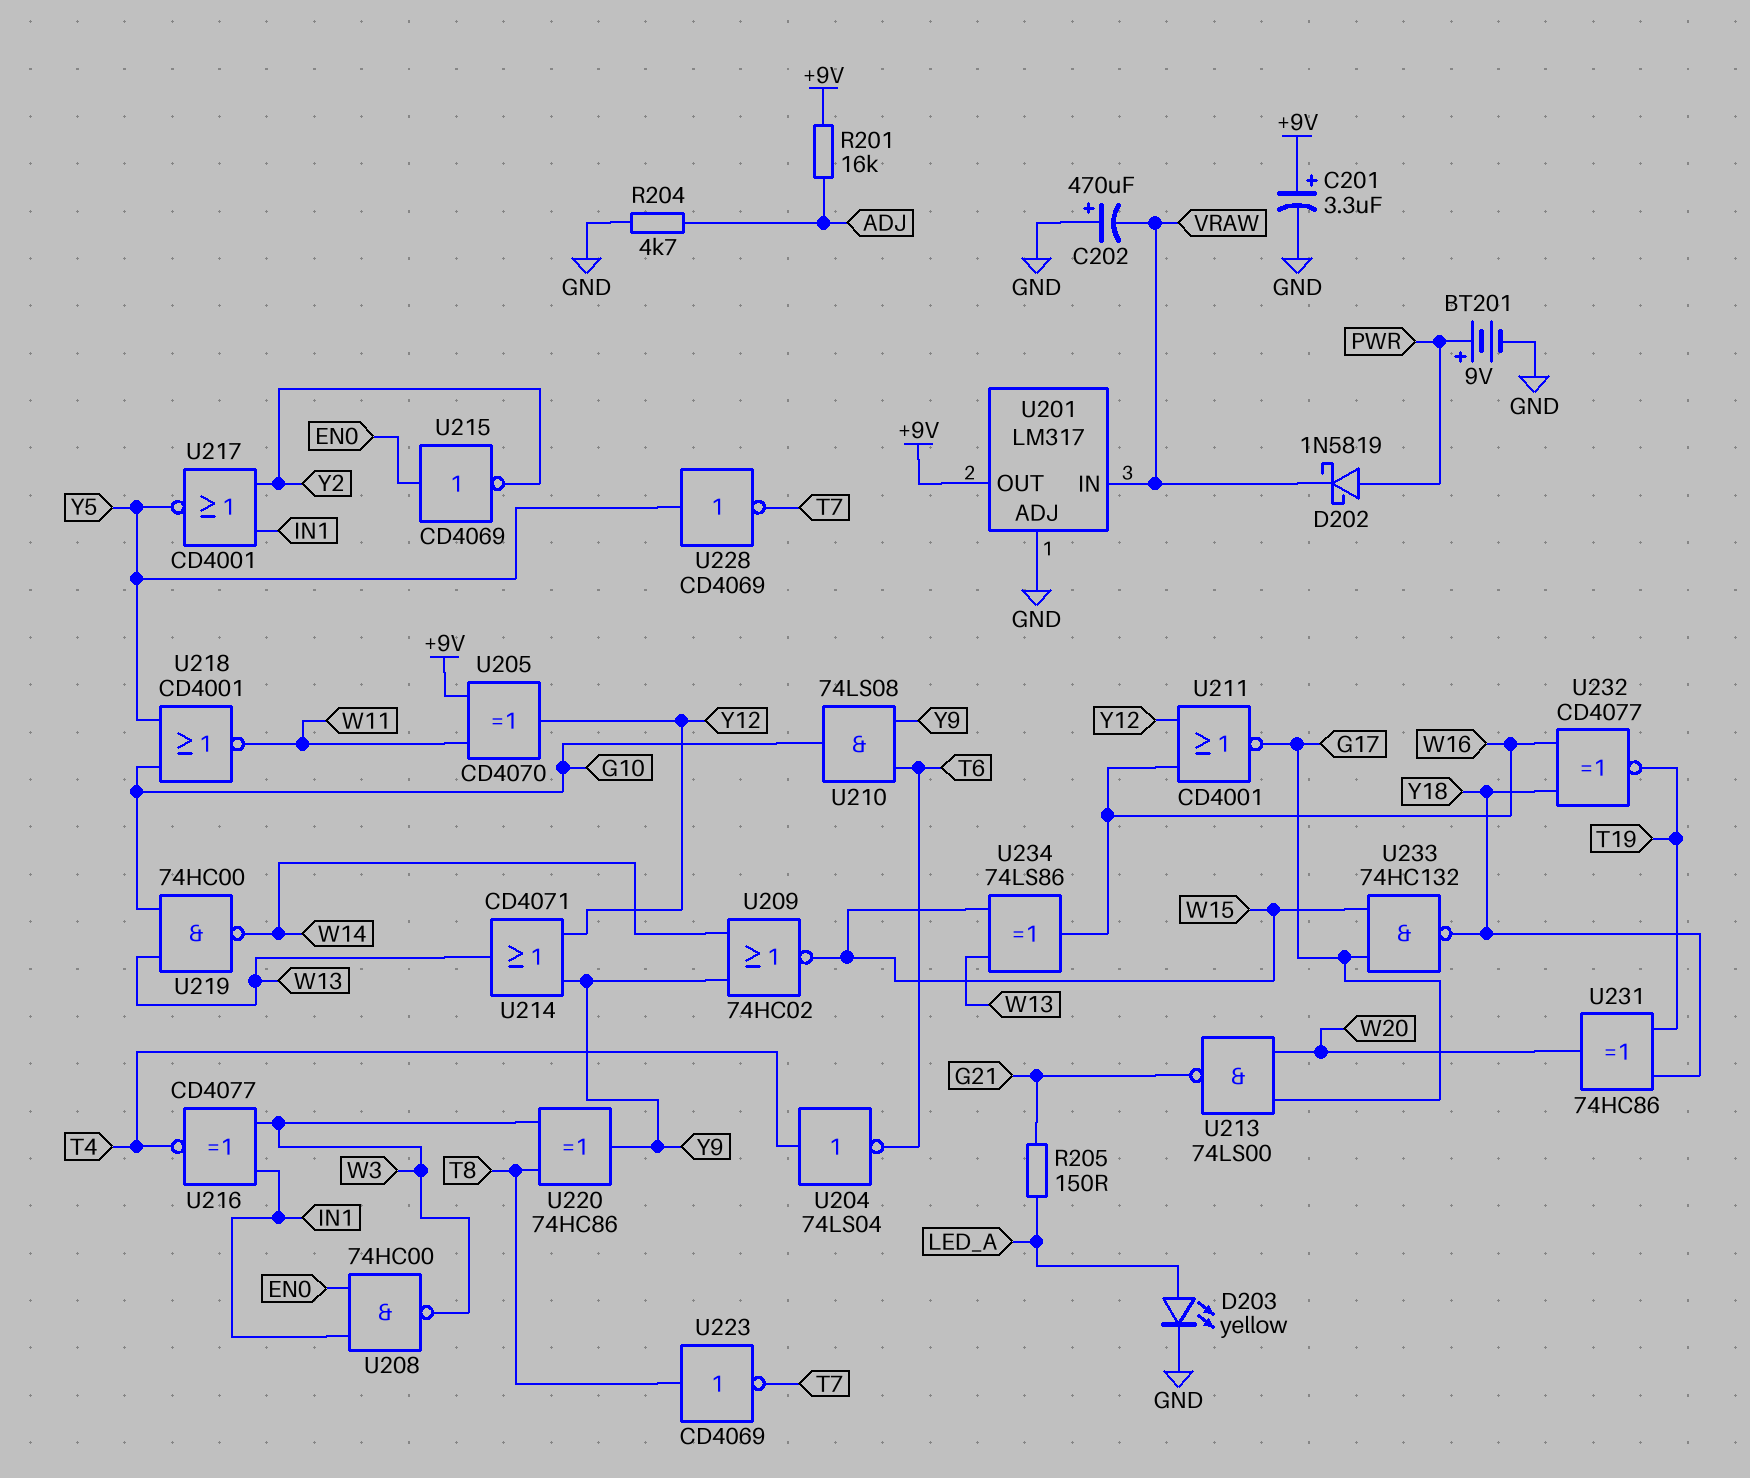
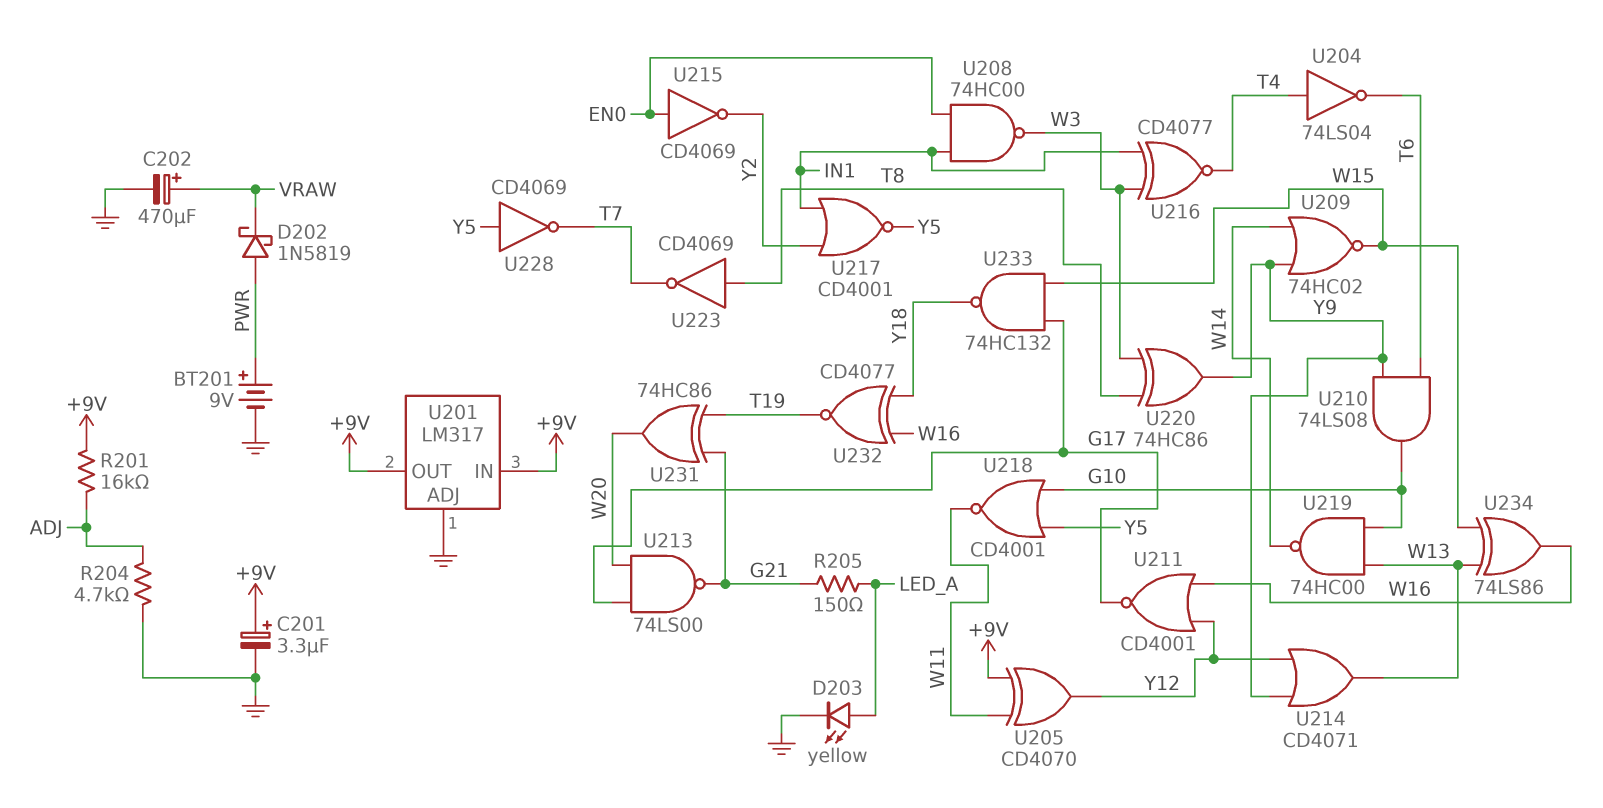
C202: 470uF (plus GND, minus VRAW) -> 470uF (plus VRAW, minus GND)
U201 pin IN: VRAW -> +9V
U231: XOR 74HC86 (in T19, in Y18, out W20) -> XOR 74HC86 (in G21, in T19, out W20)

